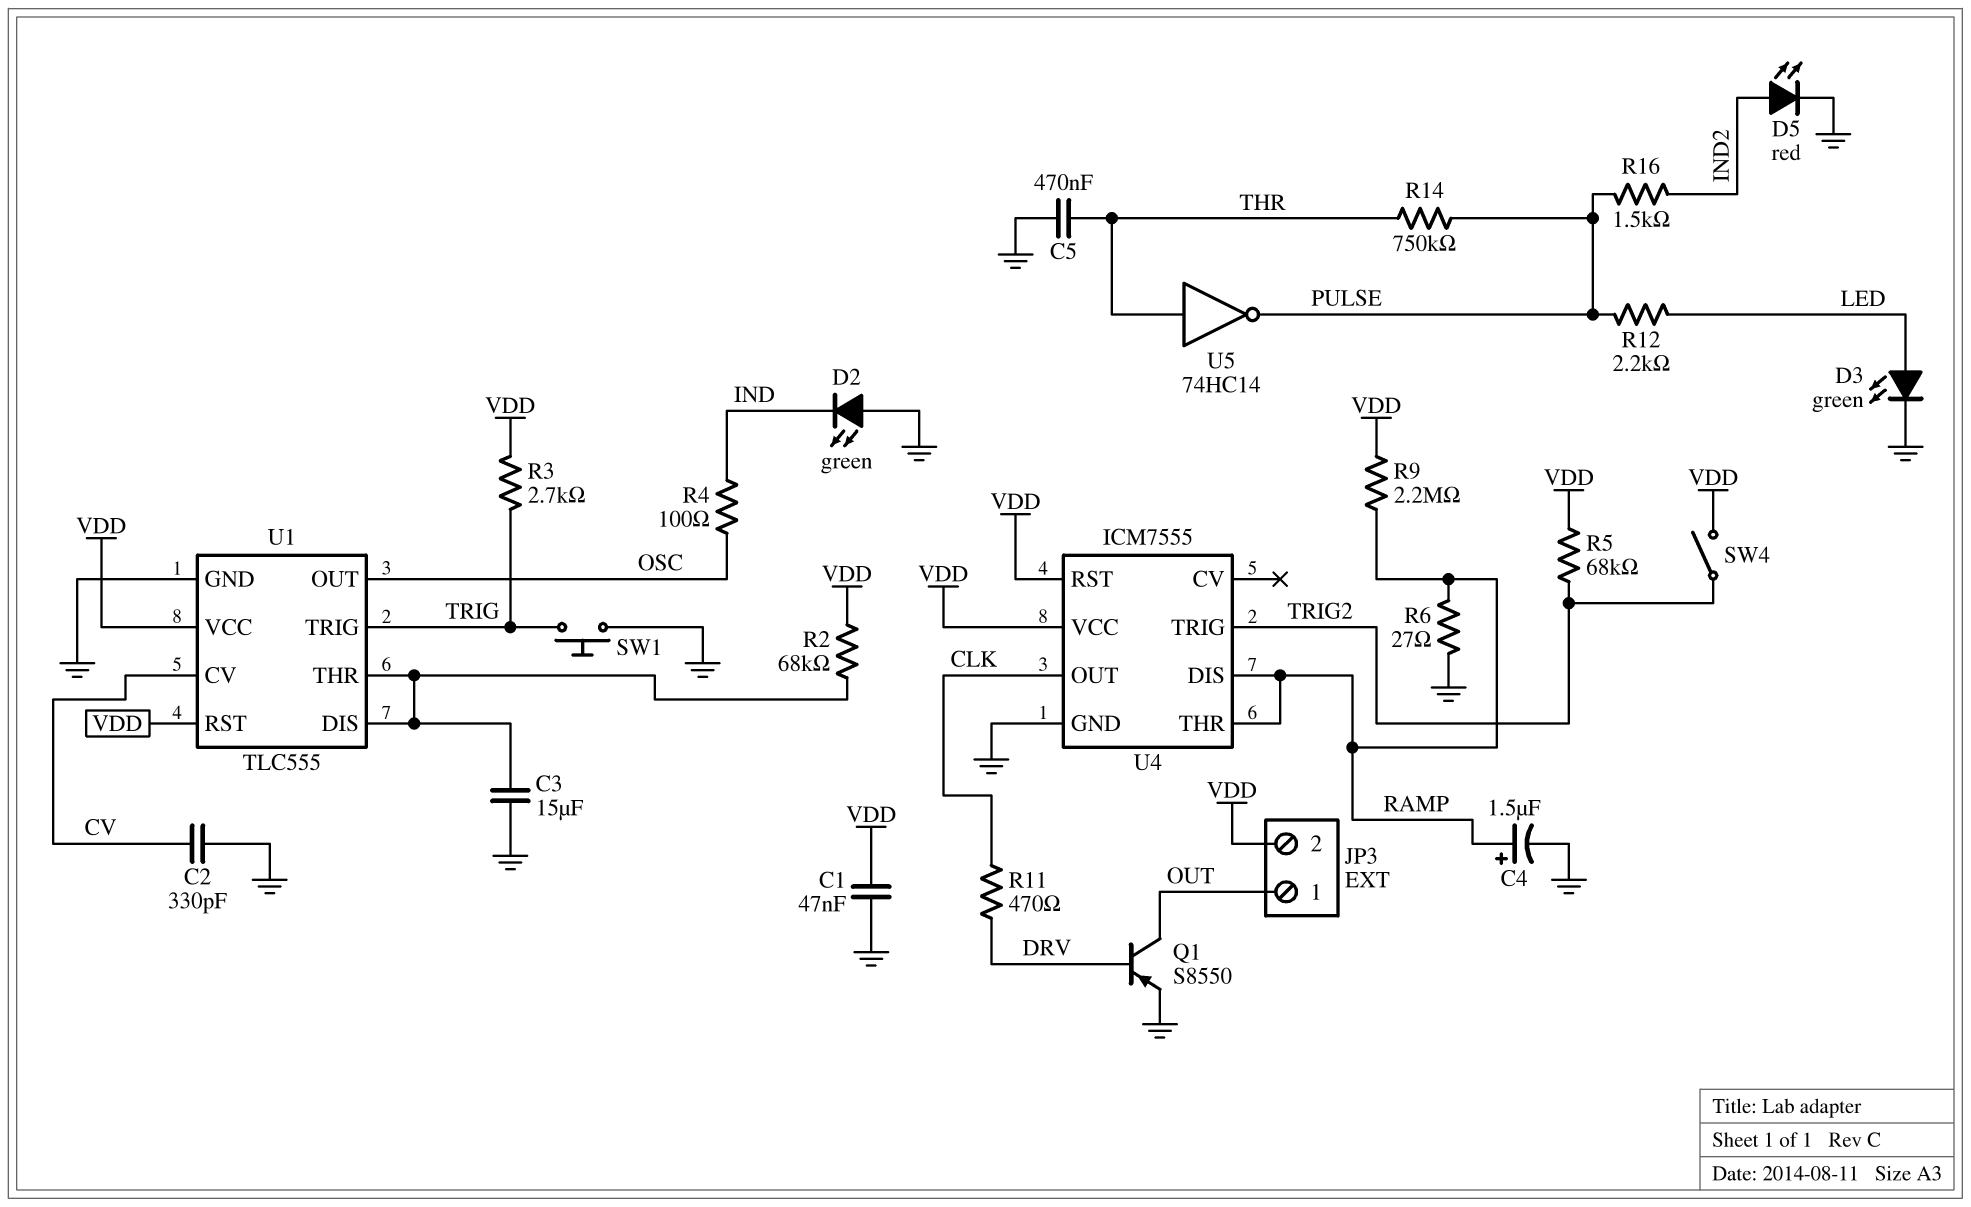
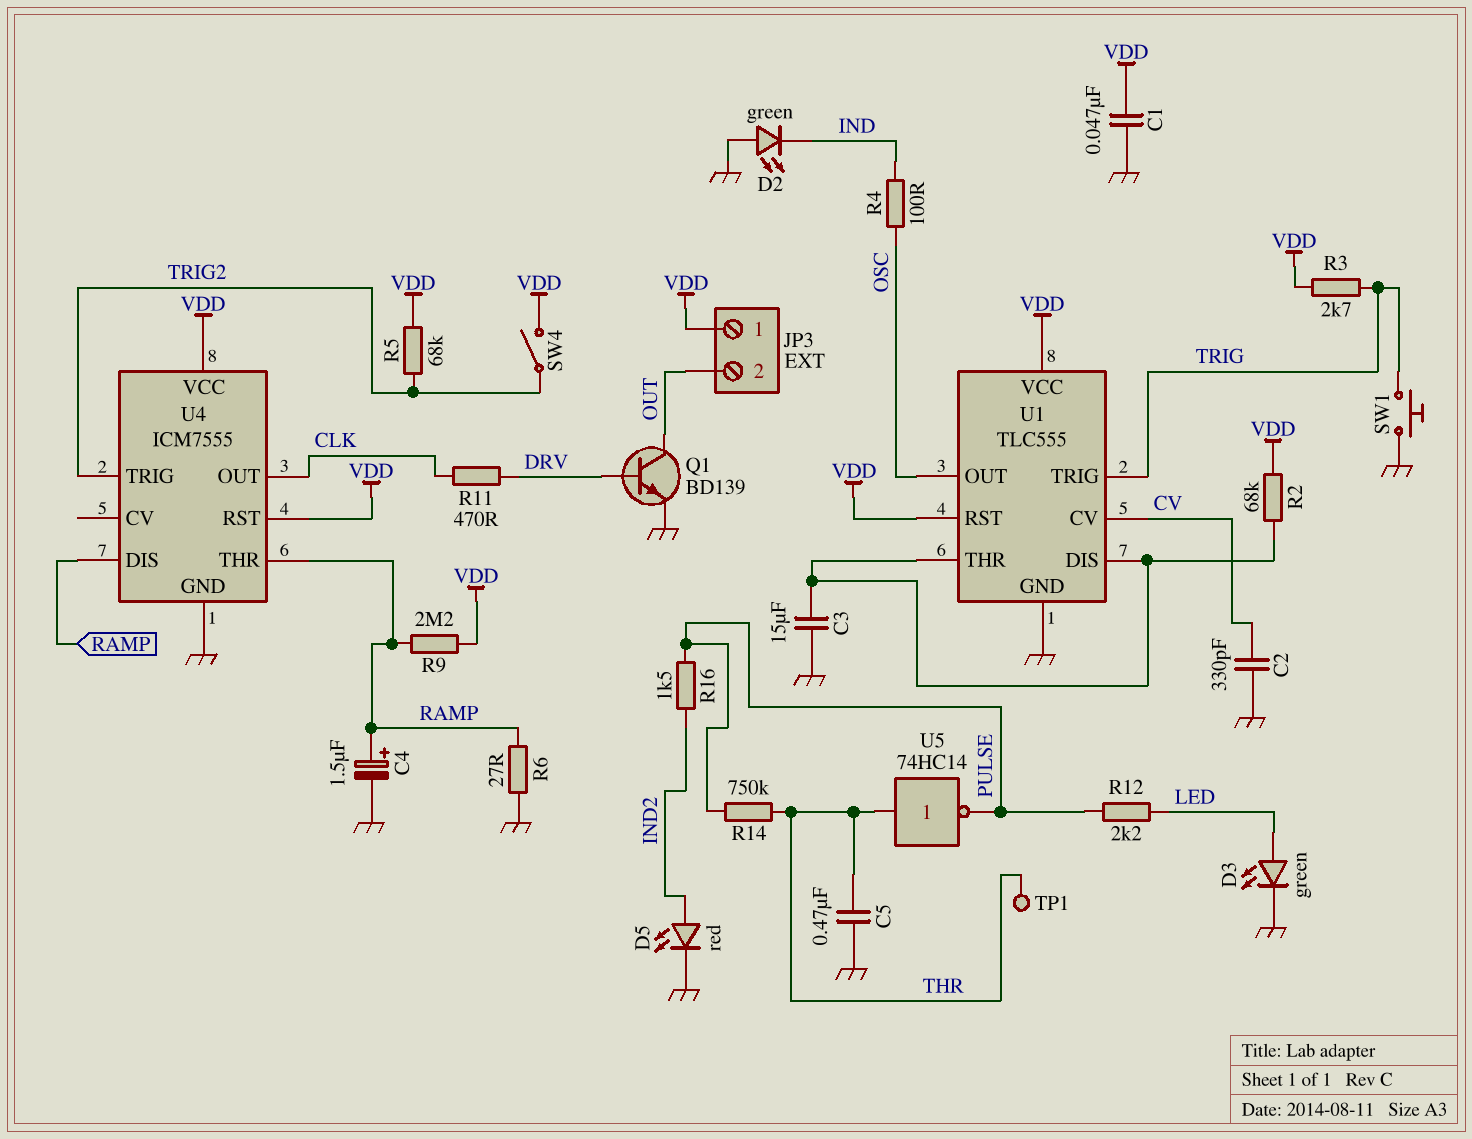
JP3 pin 1: OUT -> VDD
JP3 pin 2: VDD -> OUT
Q1: PNP S8550 (B DRV, C OUT, E GND) -> NPN BD139 (B DRV, C OUT, E GND)
TP1: none -> test point (THR)

